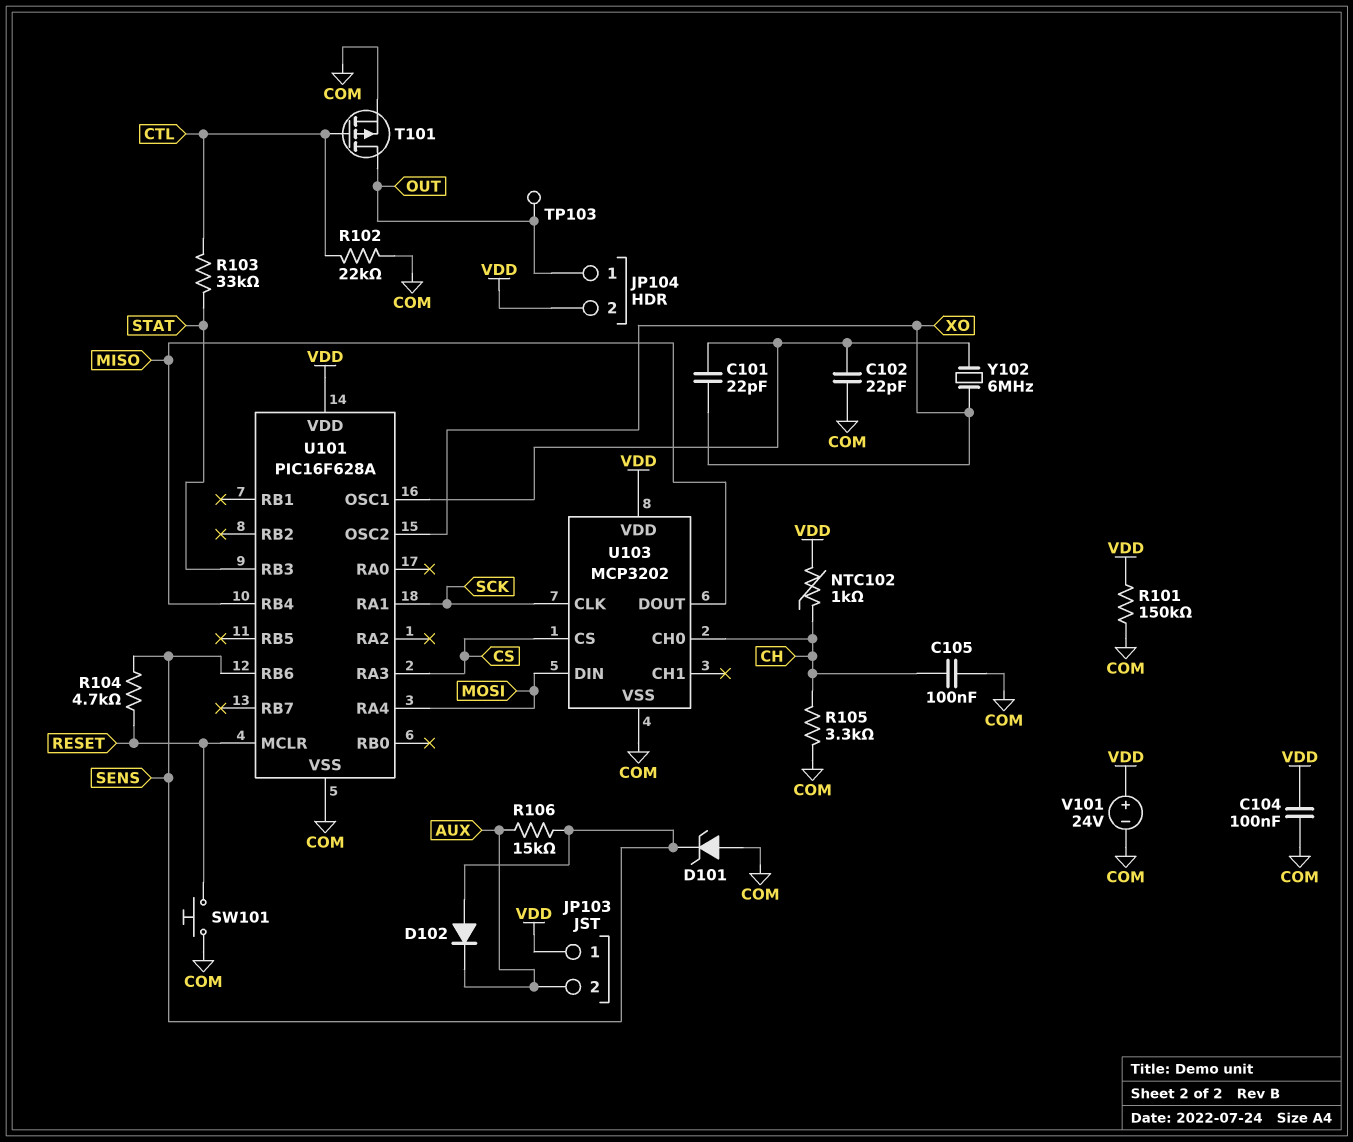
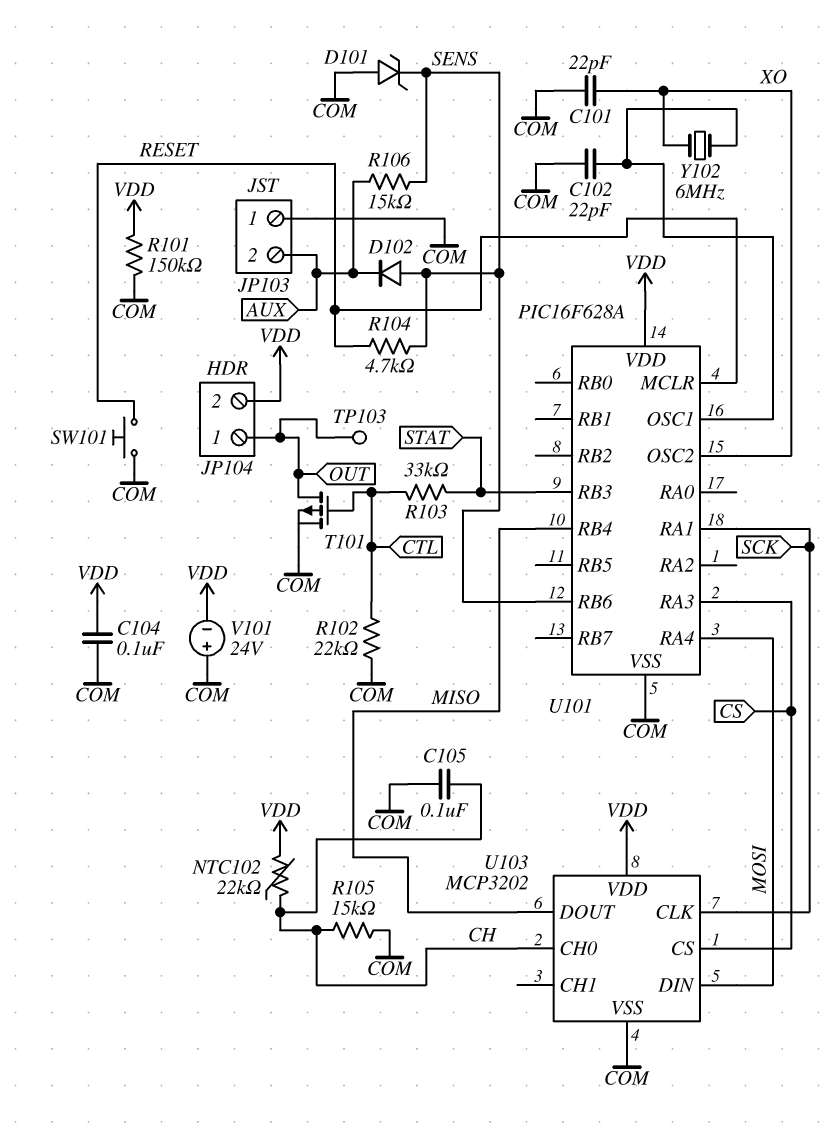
C101: 22pF (U101/OSC1, XO) -> 22pF (COM, XO)
JP103 pin 1: VDD -> COM
NTC102: 1k (CH, VDD) -> 22k (CH, VDD)
R105: 3.3k (CH, COM) -> 15k (CH, COM)
V101: 24V (plus VDD, minus COM) -> 24V (plus COM, minus VDD)

